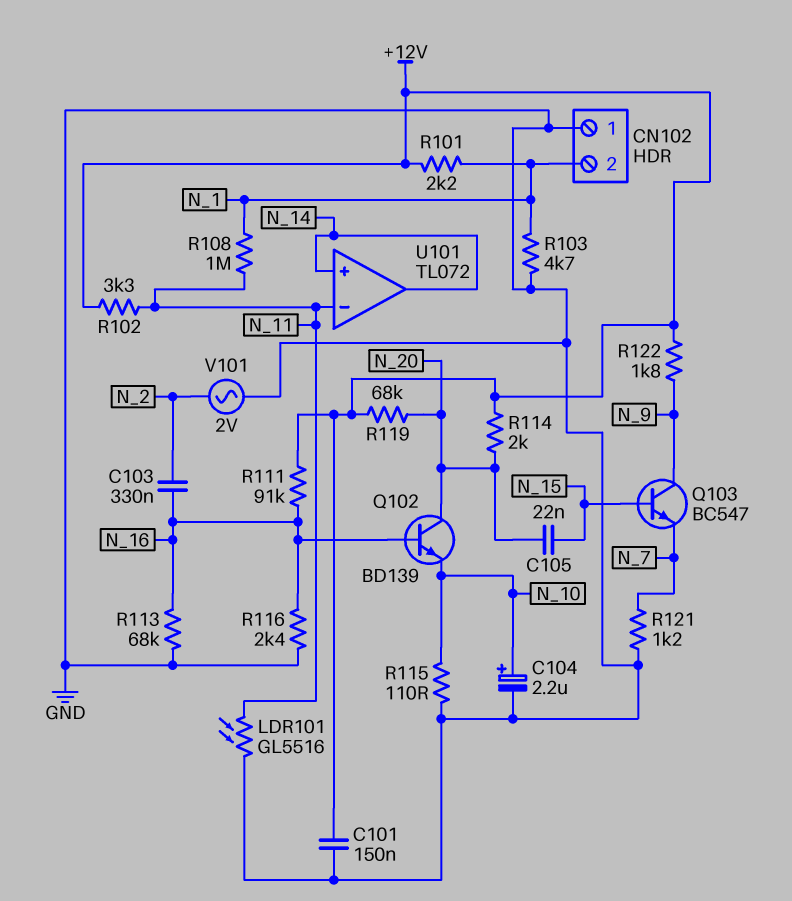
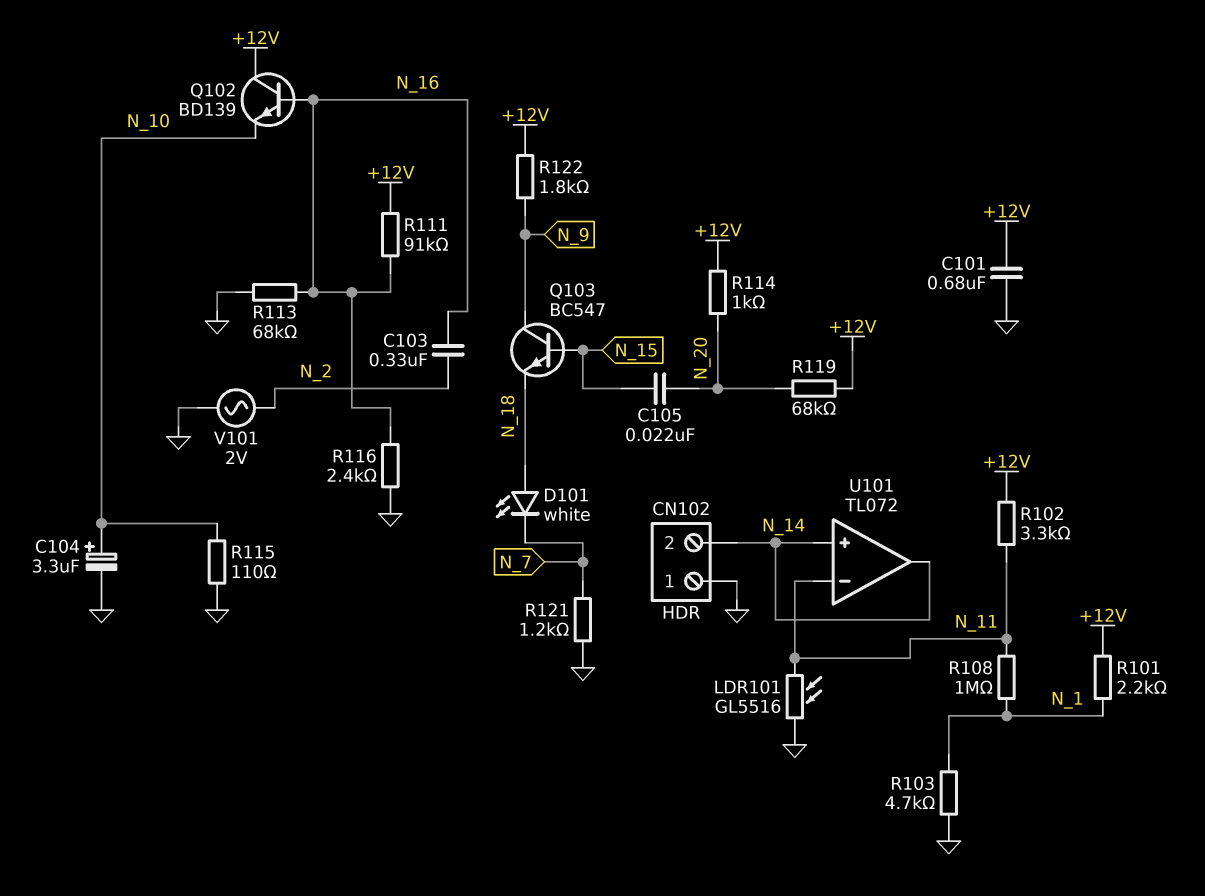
C101: 150nF (+12V, GND) -> 680nF (+12V, GND)
C104: 2.2uF (plus N_10, minus GND) -> 3.3uF (plus N_10, minus GND)
CN102 pin 2: N_1 -> N_14
D101: none -> LED white (A N_18, K N_7)
Q102: NPN BD139 (B N_16, C N_20, E N_10) -> NPN BD139 (B N_16, C +12V, E N_10)
Q103: NPN BC547 (B N_15, C N_9, E N_7) -> NPN BC547 (B N_15, C N_9, E N_18)
R114: 2k (+12V, N_20) -> 1k (+12V, N_20)

